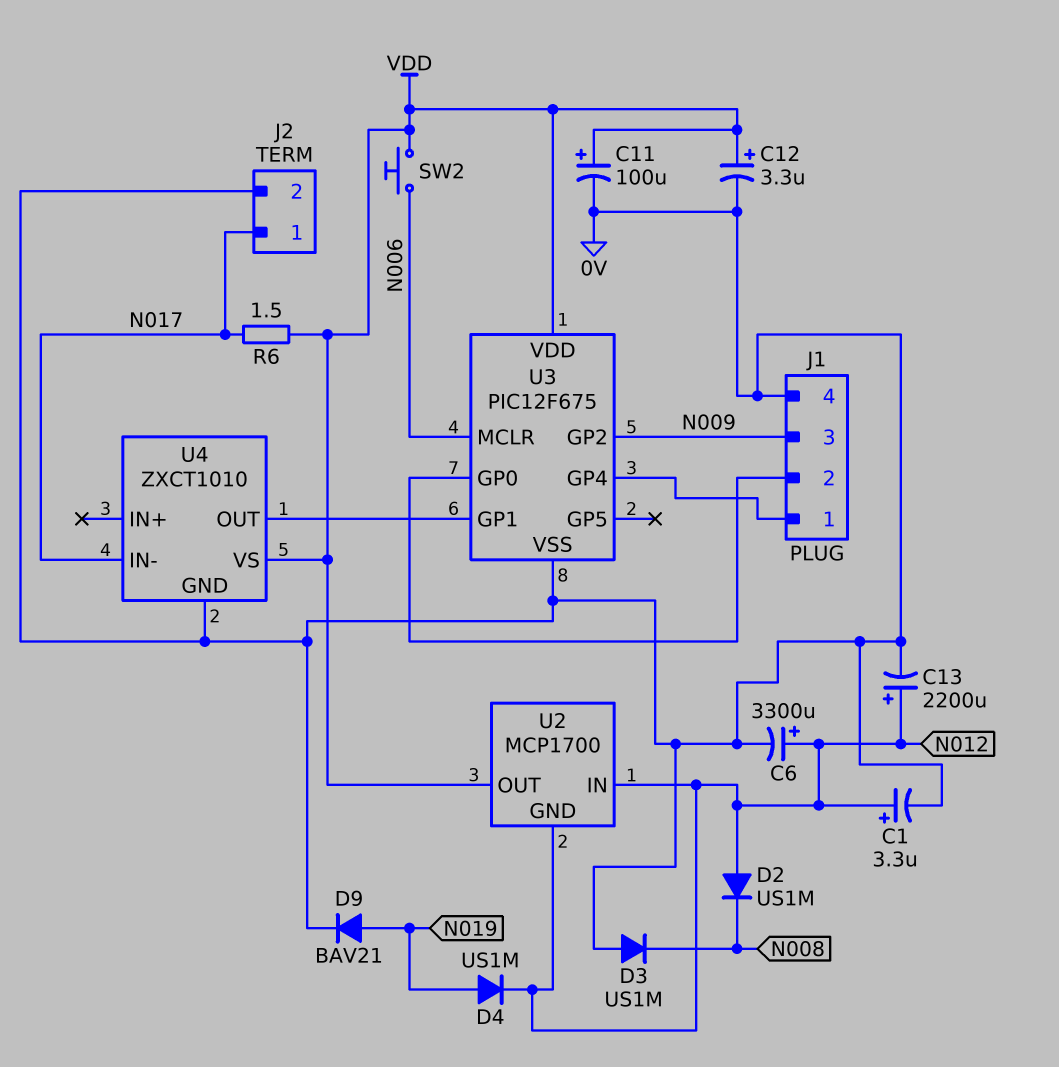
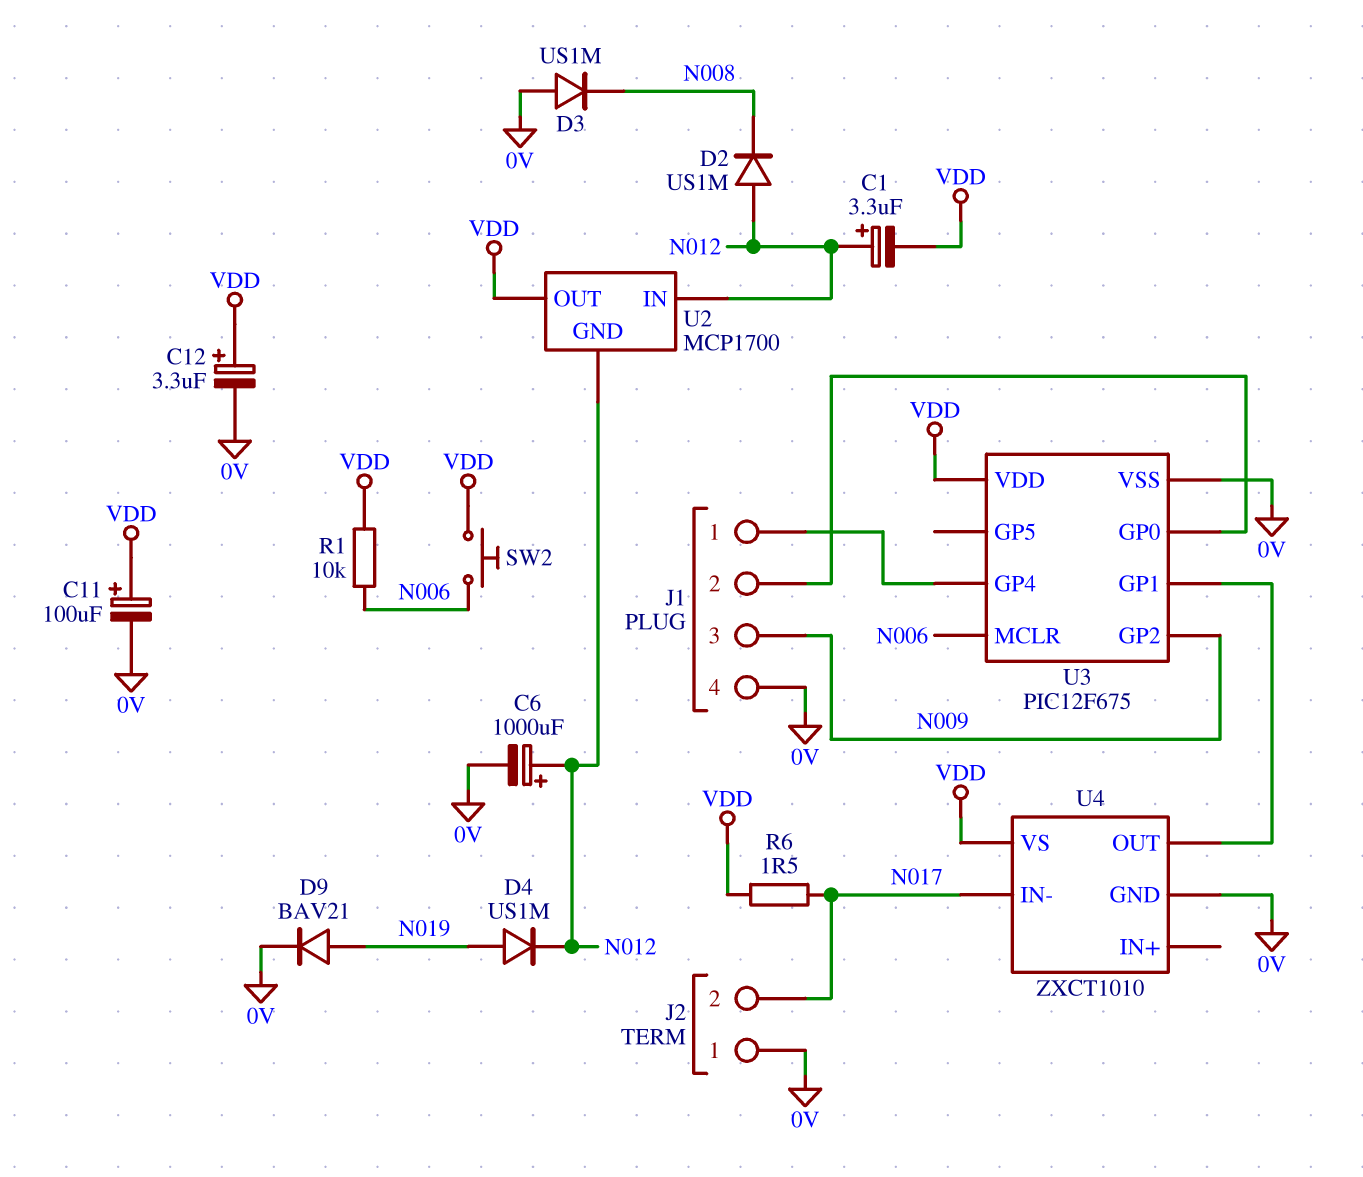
C1: 3.3uF (plus N012, minus 0V) -> 3.3uF (plus N012, minus VDD)
C6: 3300uF (plus N012, minus 0V) -> 1000uF (plus N012, minus 0V)
C13: 2200uF (plus N012, minus 0V) -> none
J2 pin 1: N017 -> 0V
J2 pin 2: 0V -> N017
R1: none -> 10k (N006, VDD)

